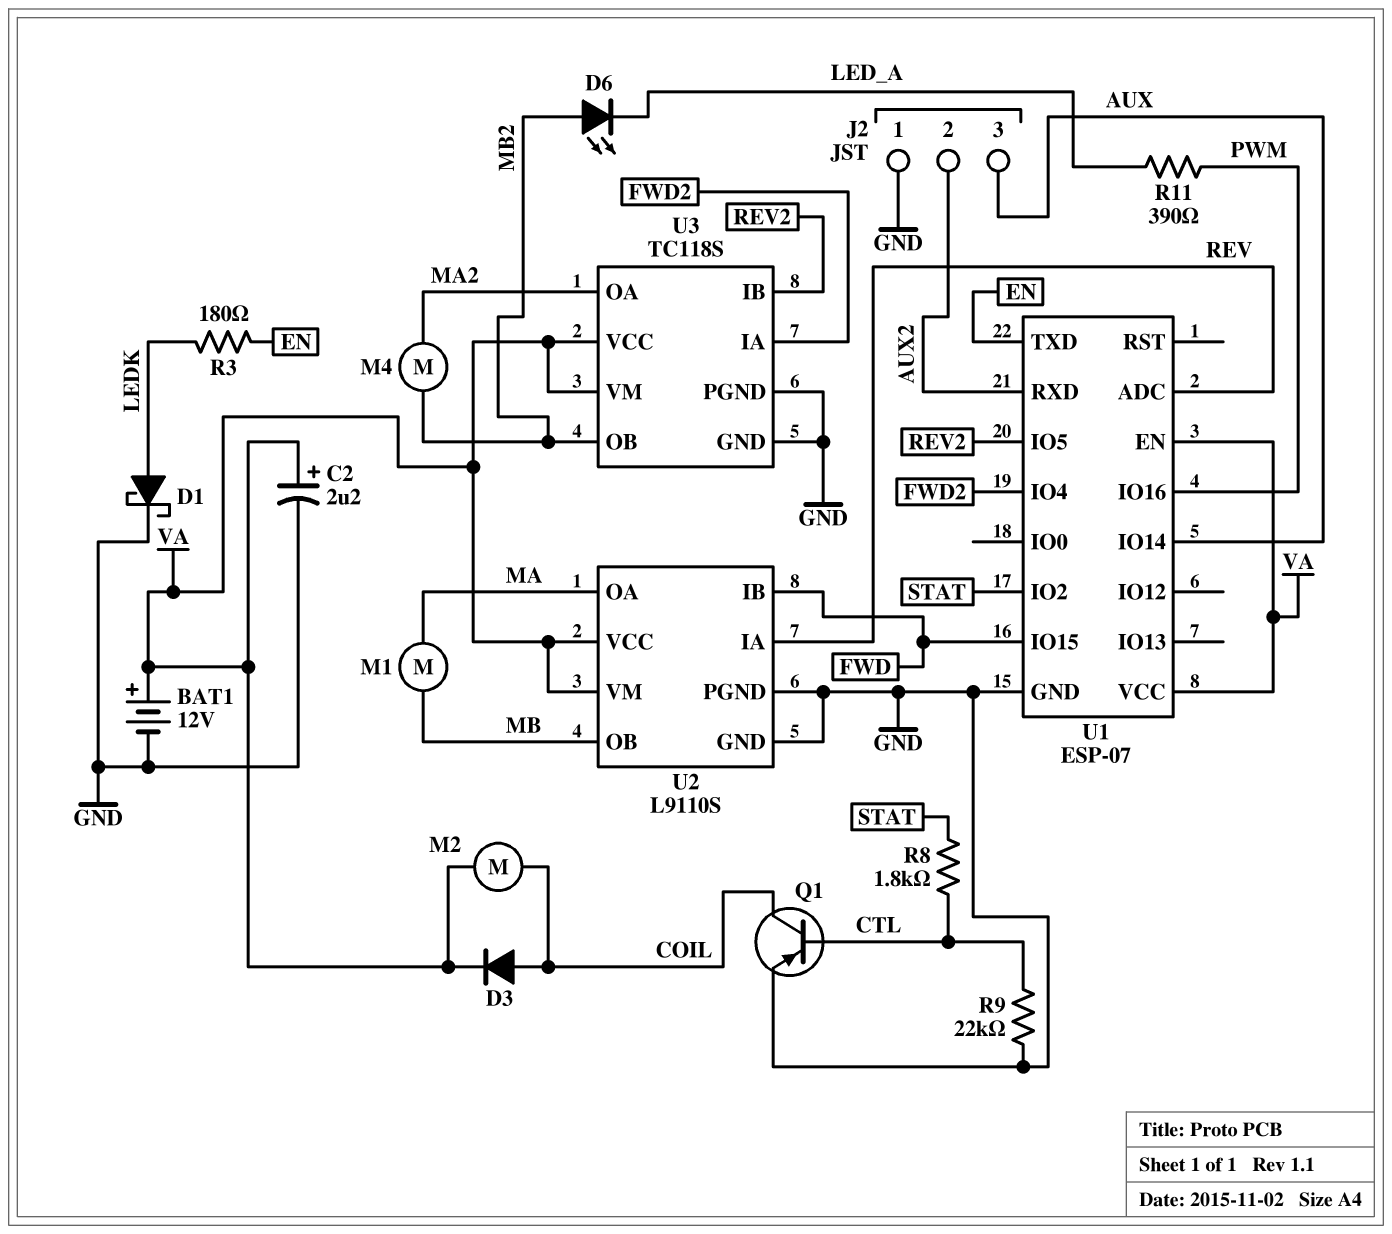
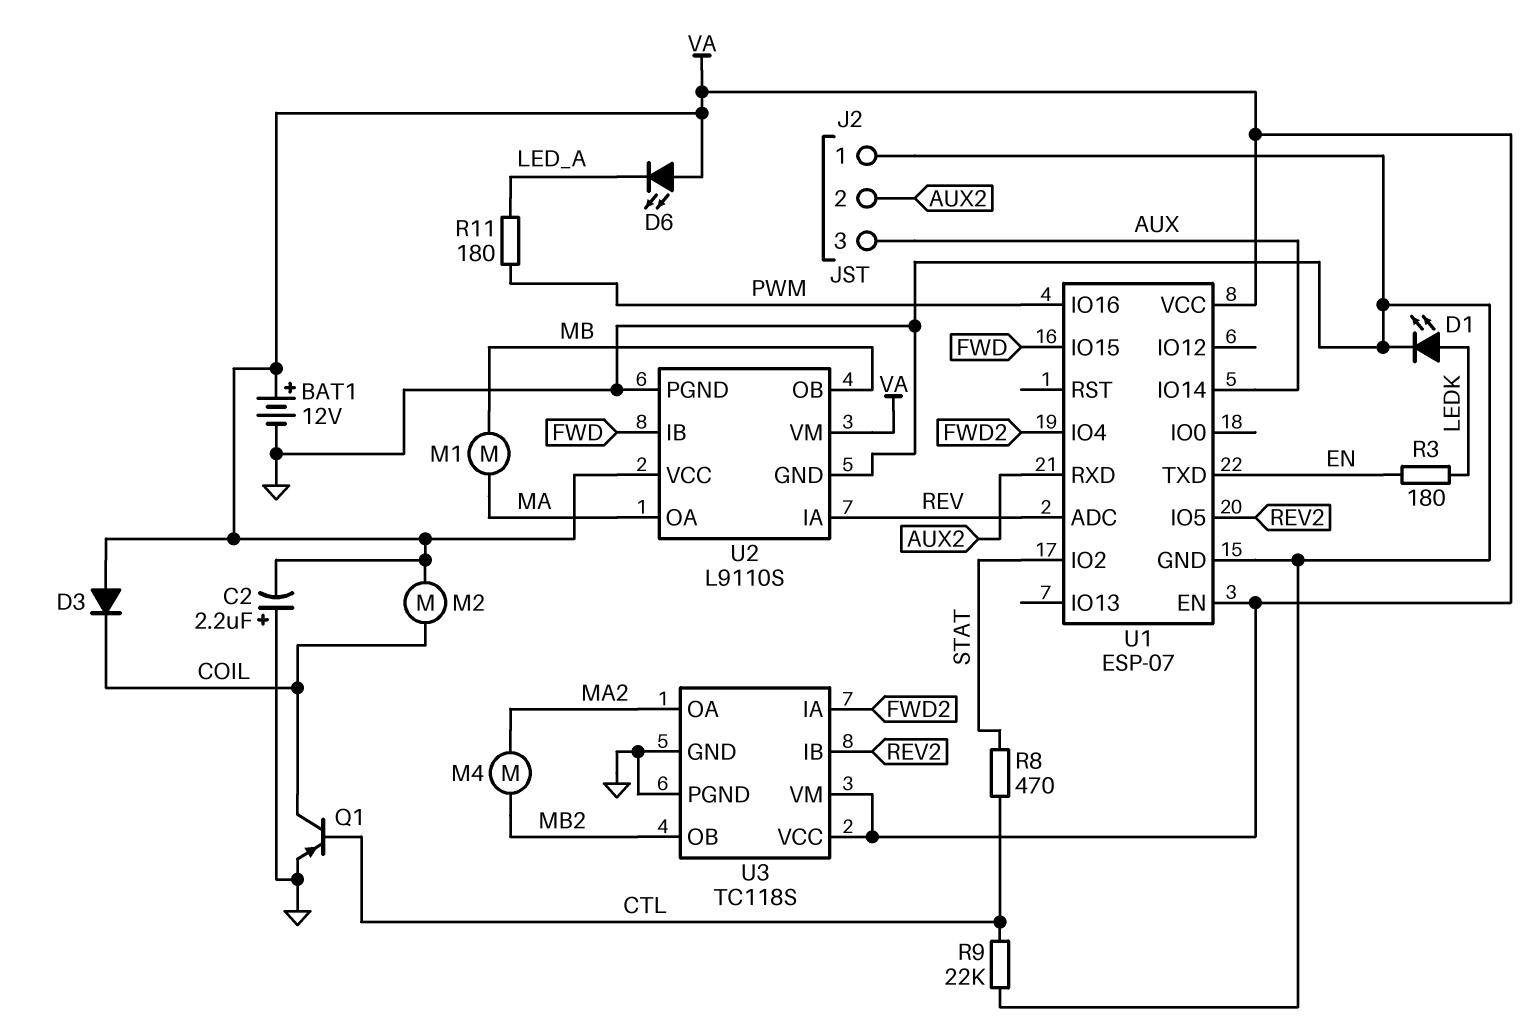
C2: 2.2uF (plus VA, minus GND) -> 2.2uF (plus GND, minus VA)
D1: schottky (A LEDK, K GND) -> LED (A LEDK, K GND)
D3: diode (A COIL, K VA) -> diode (A VA, K COIL)
D6: LED (A MB2, K LED_A) -> LED (A VA, K LED_A)
R8: 1.8k (CTL, STAT) -> 470 (CTL, STAT)
R11: 390 (LED_A, PWM) -> 180 (LED_A, PWM)

